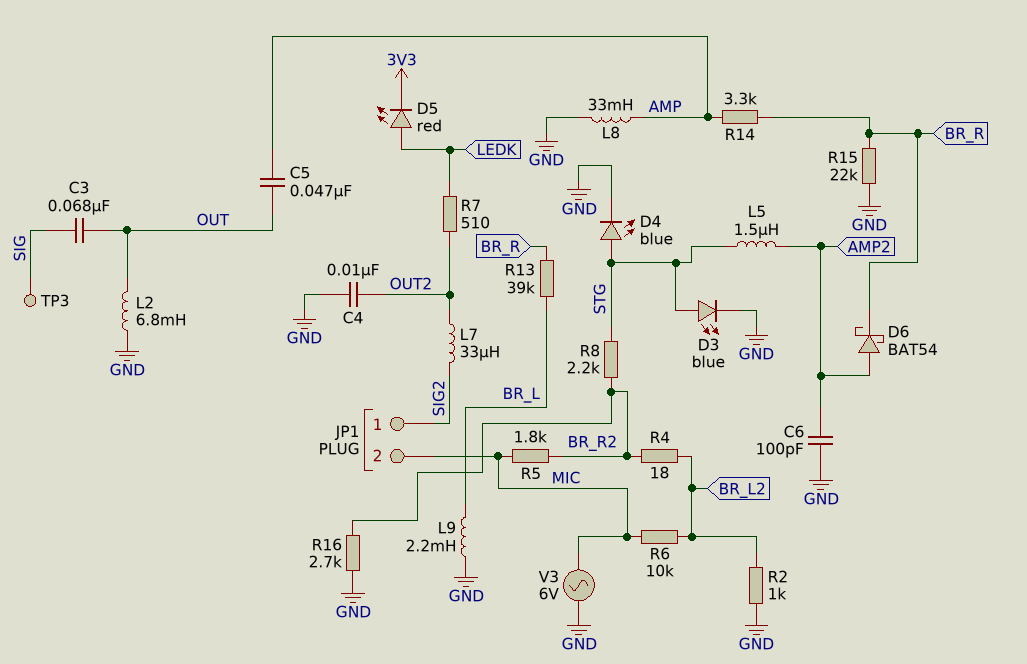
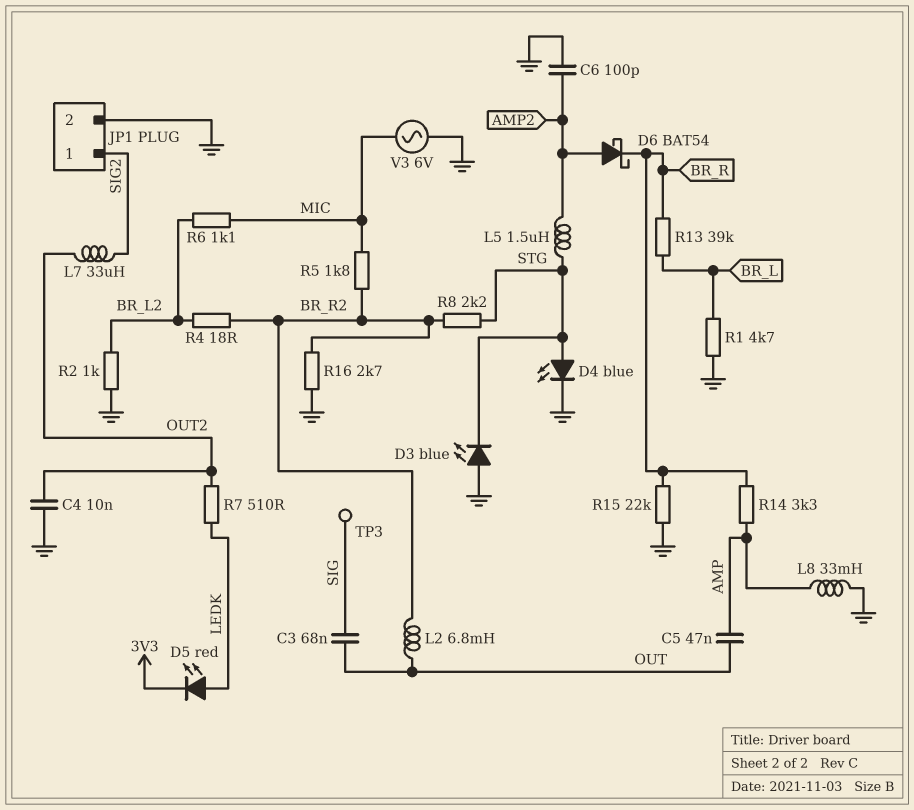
D3: LED blue (A STG, K GND) -> LED blue (A GND, K STG)
JP1 pin 2: MIC -> GND
L2: 6.8mH (GND, OUT) -> 6.8mH (BR_R2, OUT)
L9: 2.2mH (BR_L, GND) -> none
R1: none -> 4.7k (BR_L, GND)
R6: 10k (BR_L2, MIC) -> 1.1k (BR_L2, MIC)

